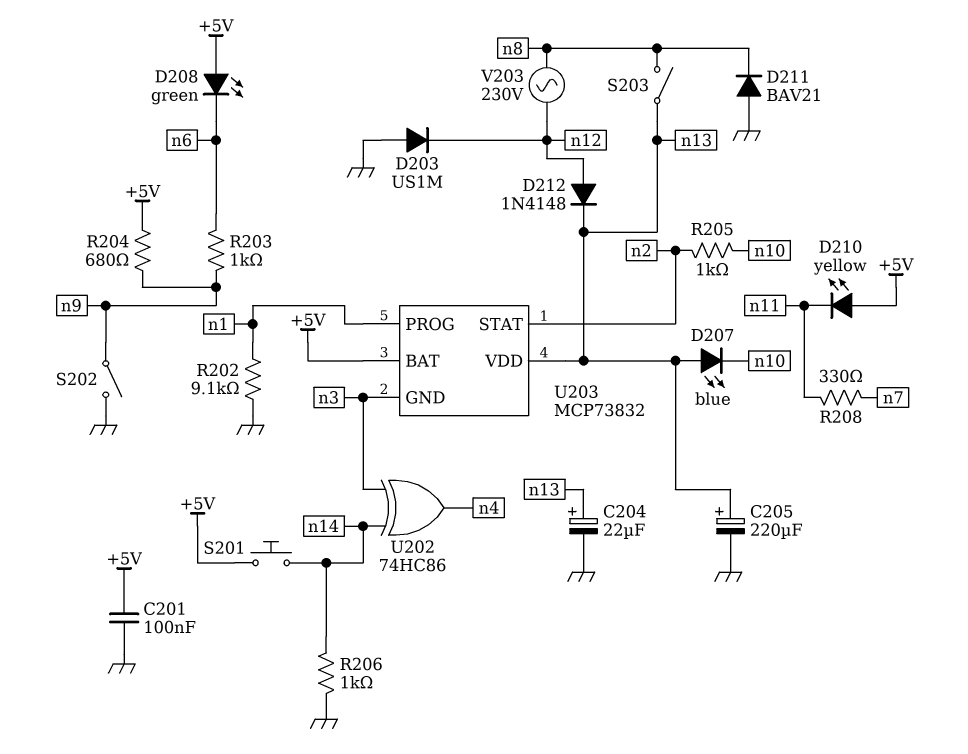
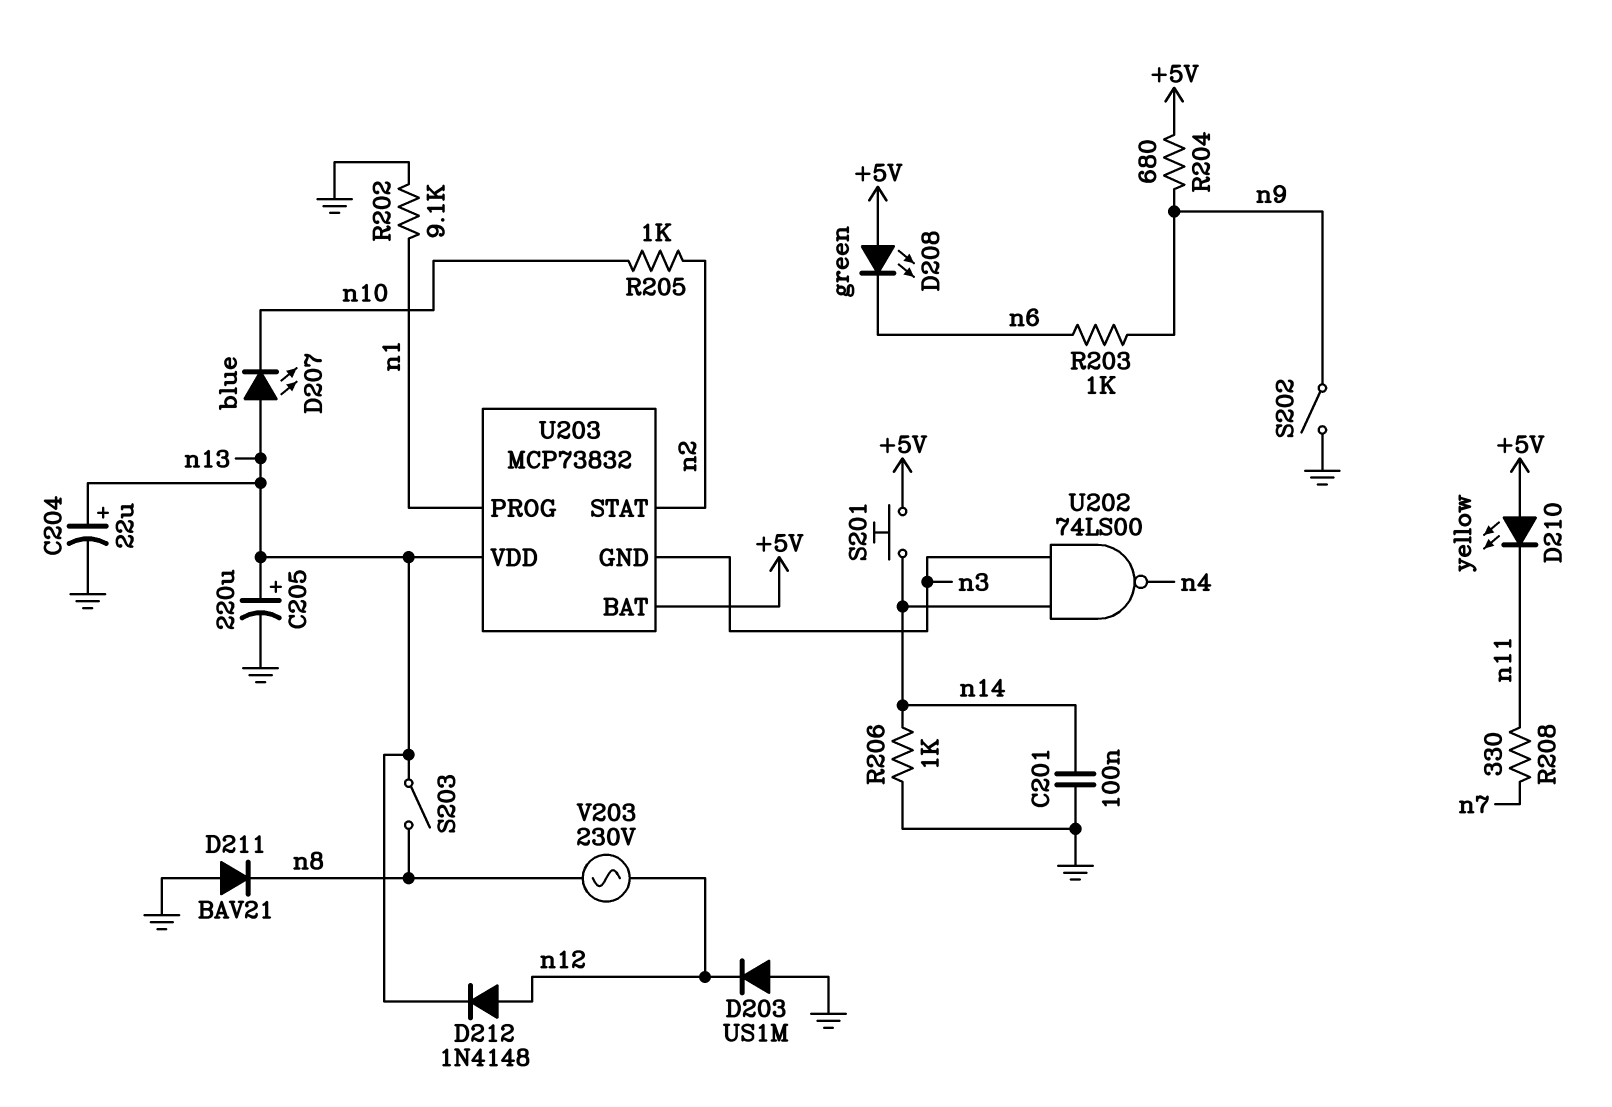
C201: 100nF (+5V, GND) -> 100nF (GND, n14)
U202: XOR 74HC86 (in n3, in n14, out n4) -> NAND 74LS00 (in n3, in n14, out n4)

